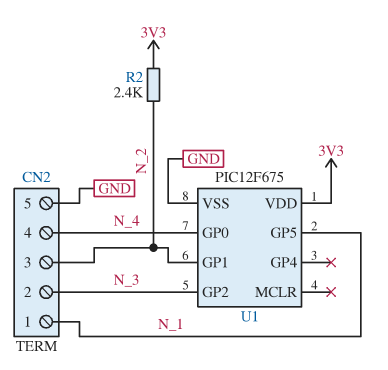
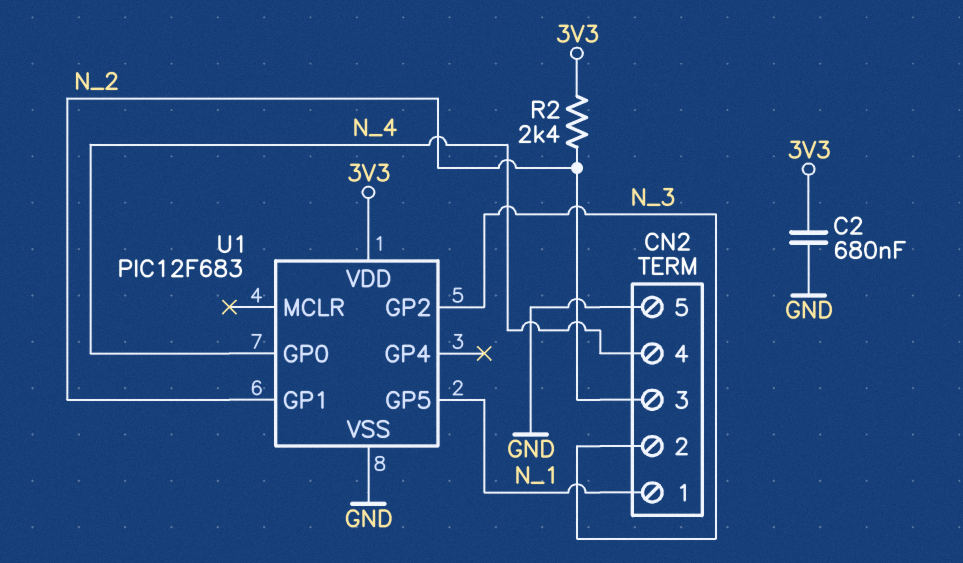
C2: none -> 680nF (3V3, GND)
U1: PIC12F675 -> PIC12F683

